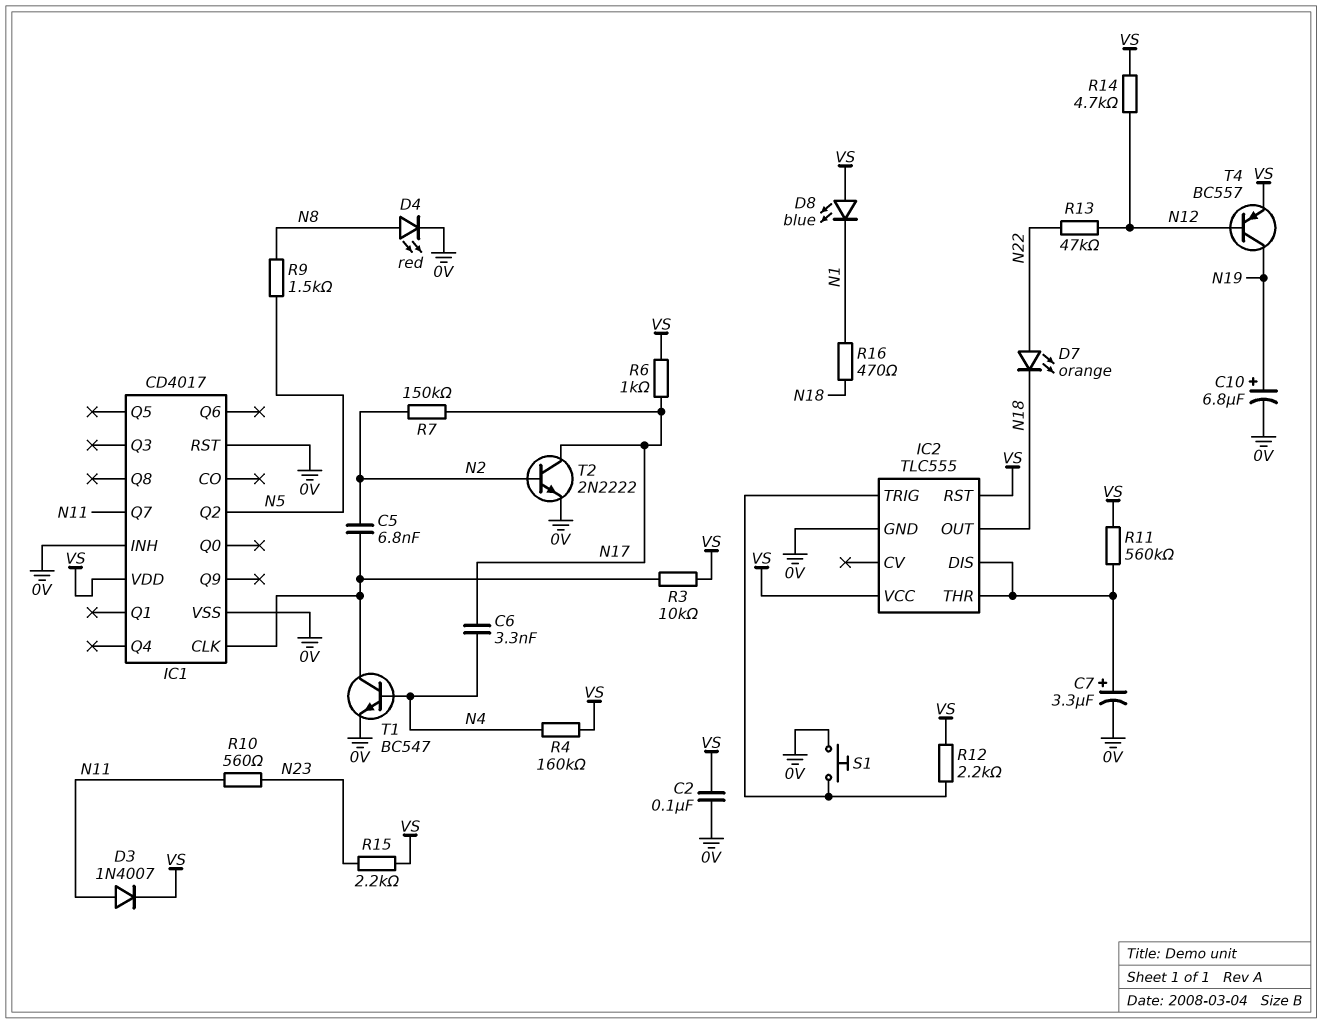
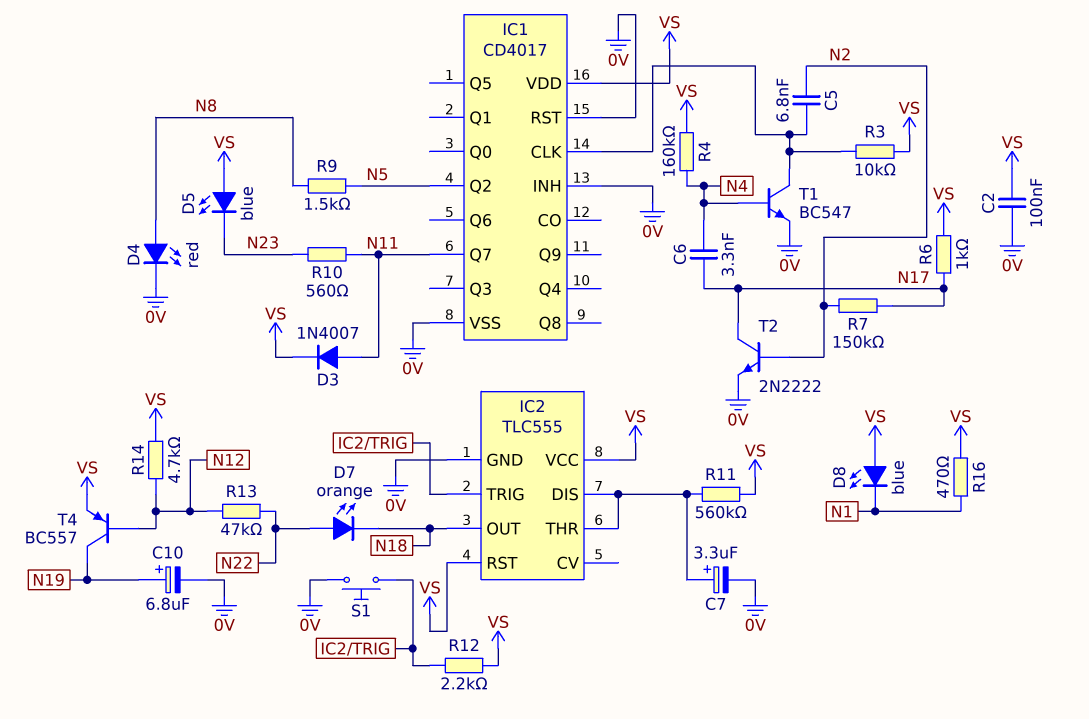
D5: none -> LED blue (A VS, K N23)
R15: 2.2k (N23, VS) -> none
R16: 470 (N1, N18) -> 470 (N1, VS)

